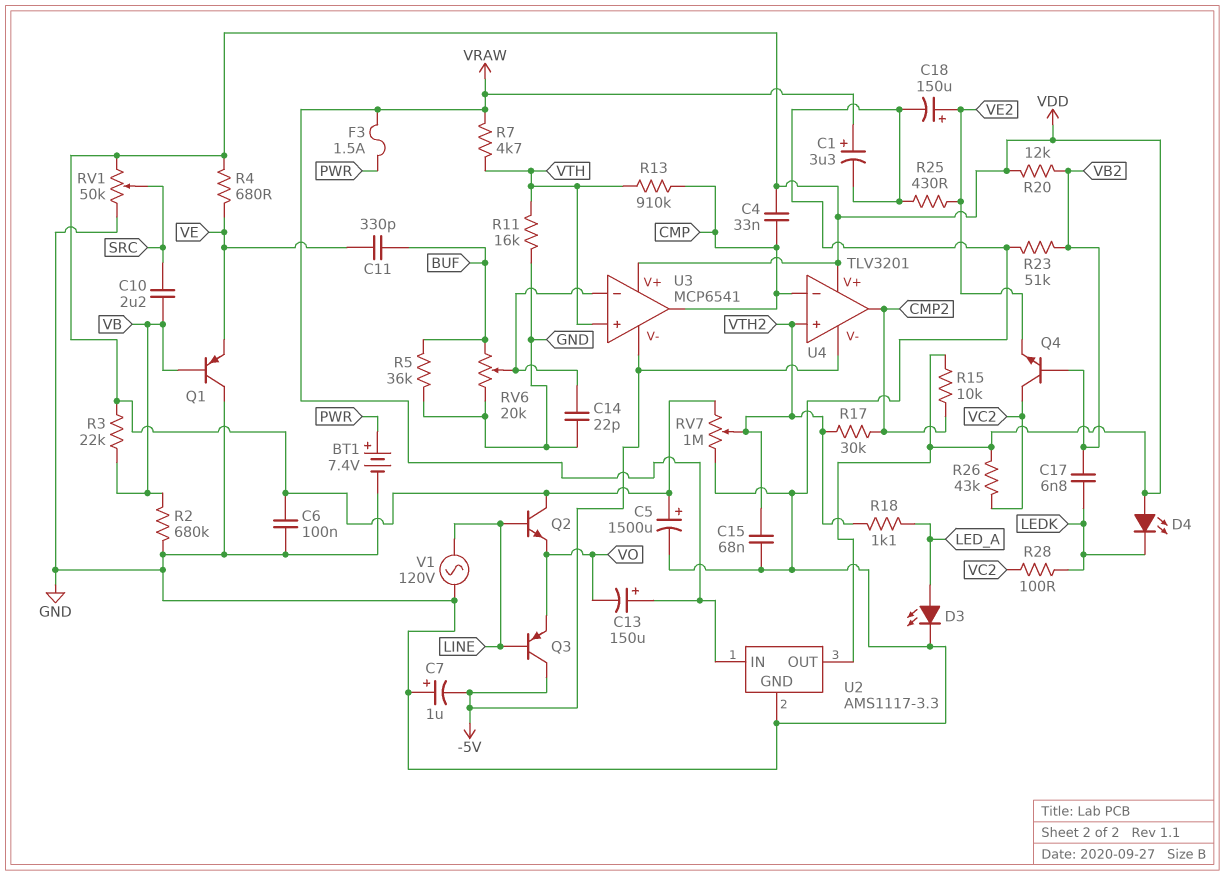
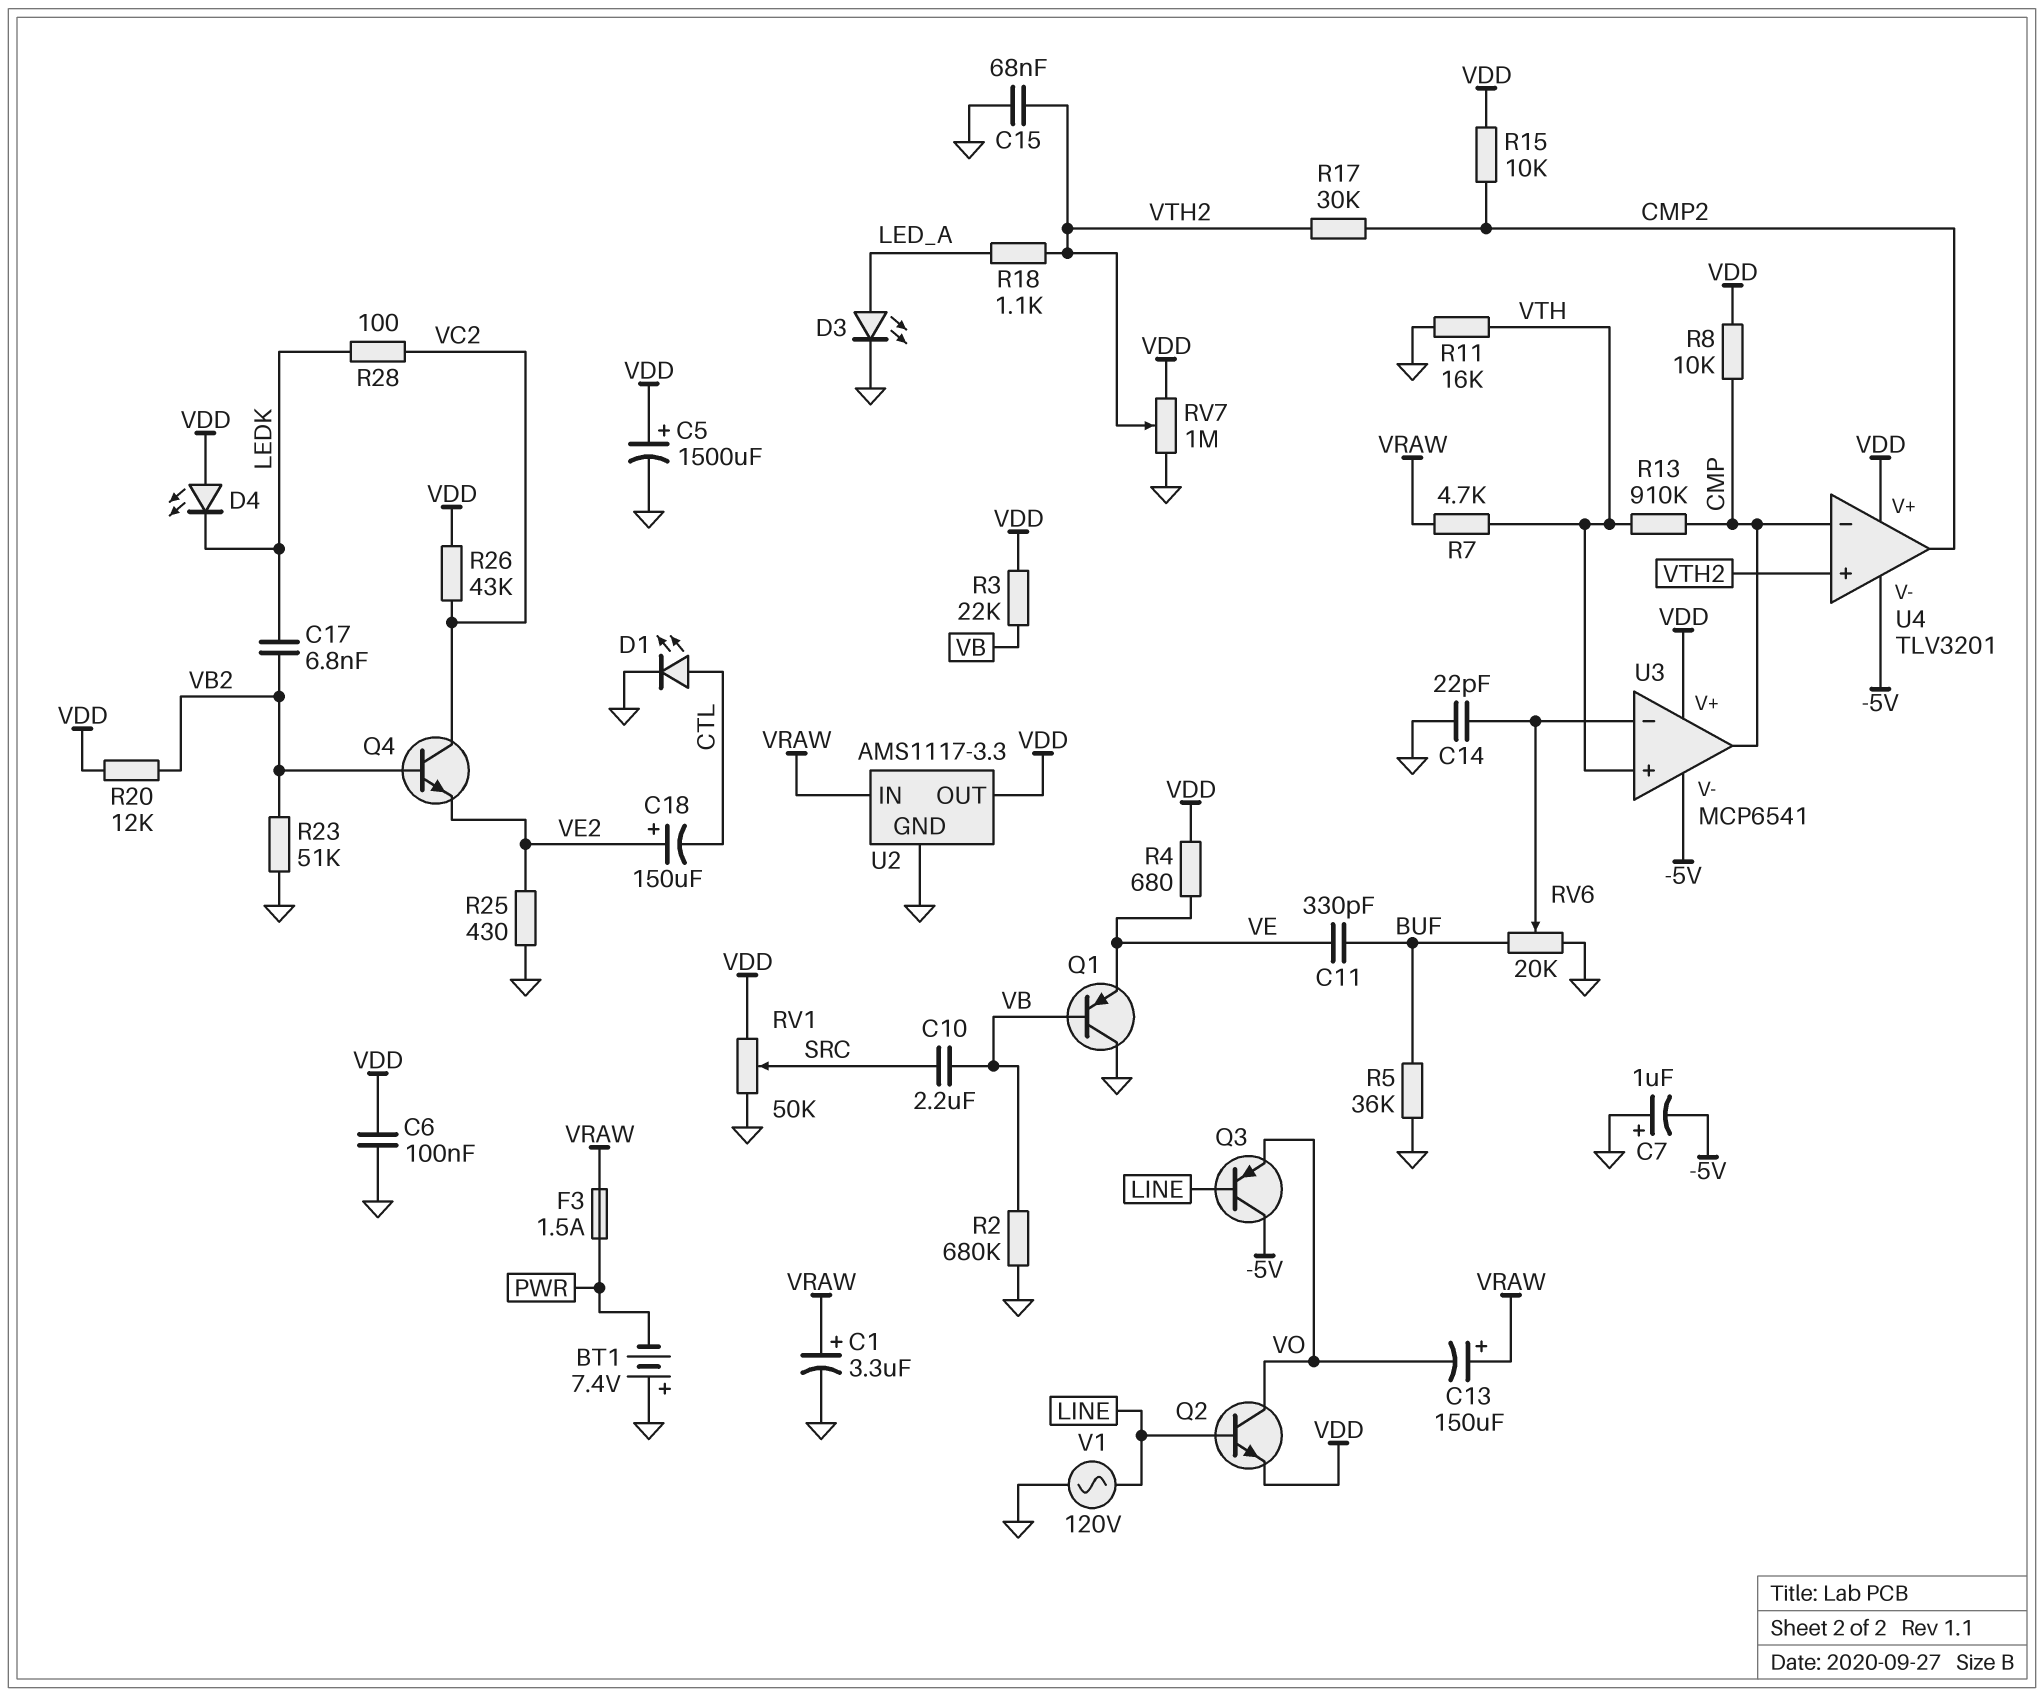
BT1: 7.4V (plus PWR, minus GND) -> 7.4V (plus GND, minus PWR)
C4: 33nF (CMP, VDD) -> none
C18: 150uF (plus VE2, minus GND) -> 150uF (plus VE2, minus CTL)
D1: none -> LED (A CTL, K GND)
Q2: NPN (B LINE, C VDD, E VO) -> NPN (B LINE, C VO, E VDD)
R8: none -> 10k (CMP, VDD)

